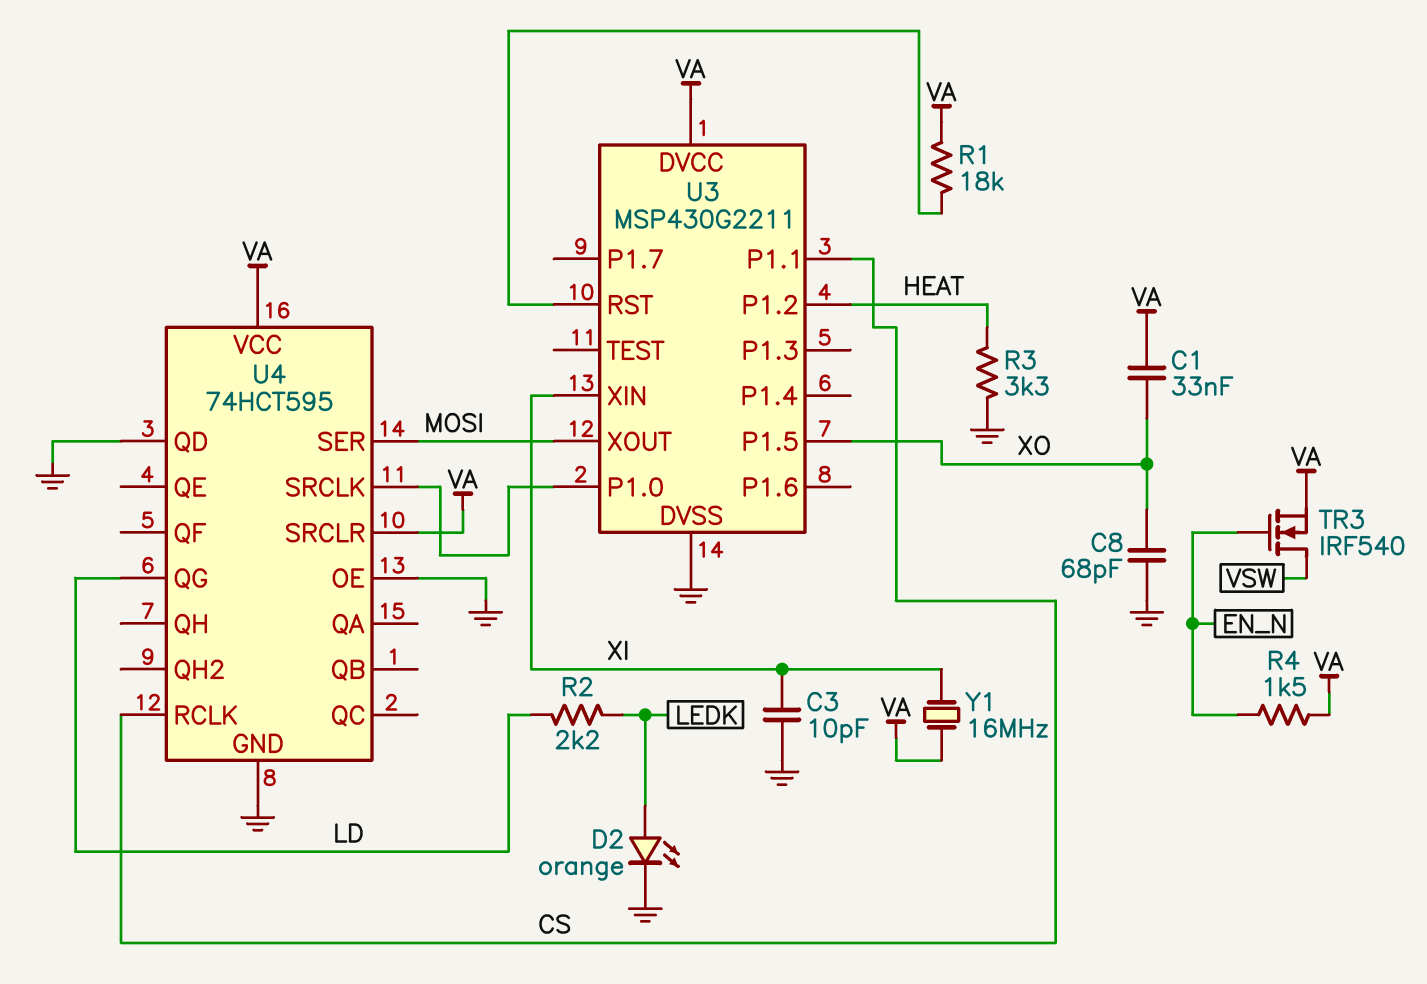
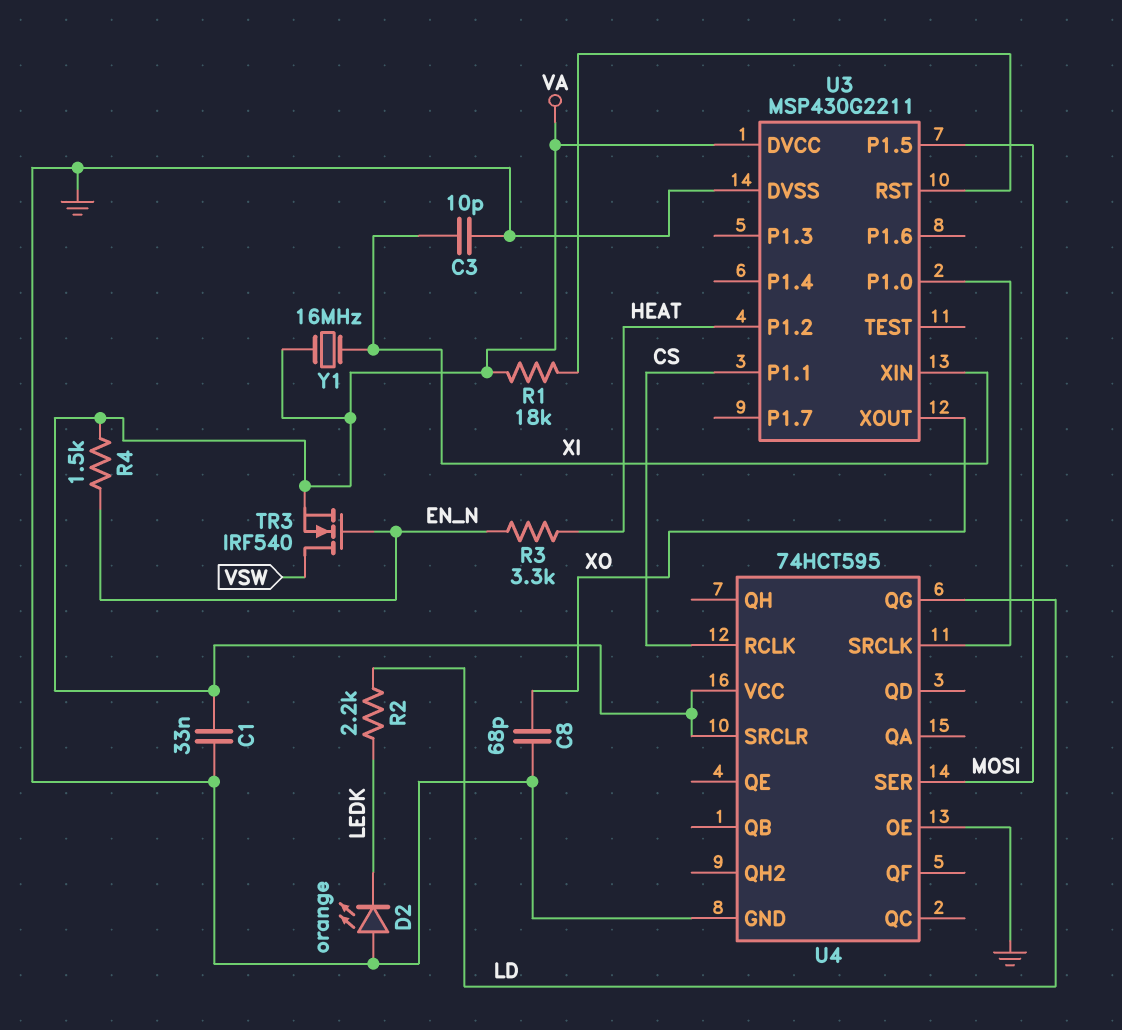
C1: 33nF (VA, XO) -> 33nF (GND, VA)
D2: LED orange (A LEDK, K GND) -> LED orange (A GND, K LEDK)
R3: 3.3k (GND, HEAT) -> 3.3k (EN_N, HEAT)
U3 pin P1.5: XO -> MOSI
U3 pin XOUT: MOSI -> XO
U4 pin QD: GND -> none

